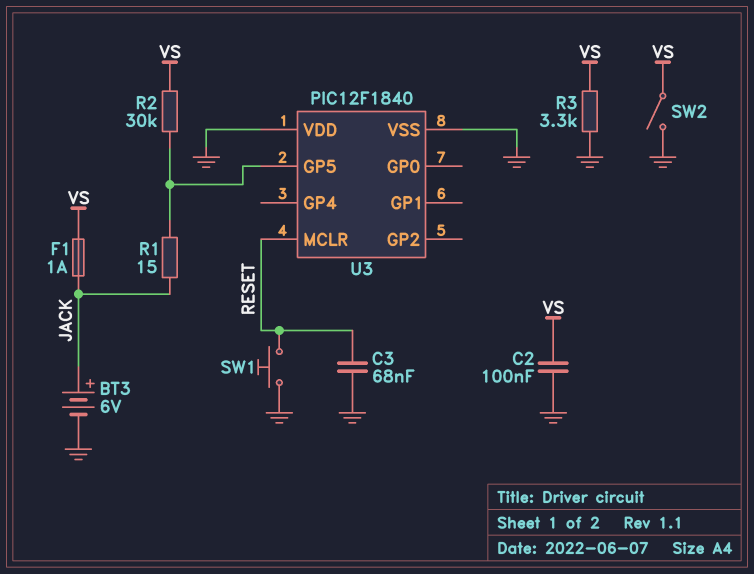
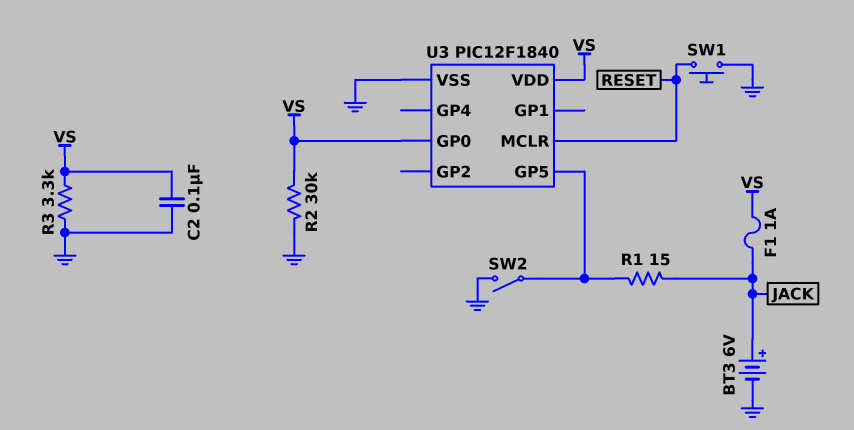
C3: 68nF (GND, RESET) -> none
R2: 30k (U3/GP5, VS) -> 30k (GND, VS)
SW2: switch (GND, VS) -> switch (GND, U3/GP5)
U3 pin GP0: none -> VS
U3 pin VDD: GND -> VS

